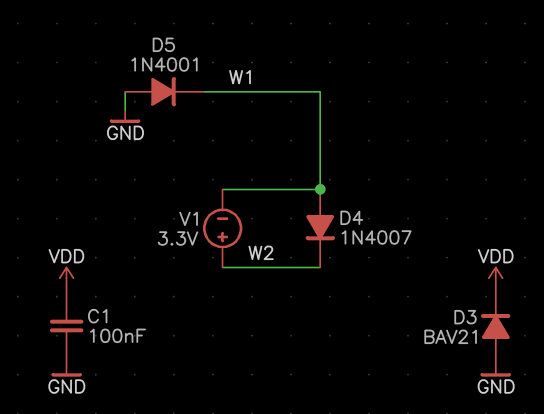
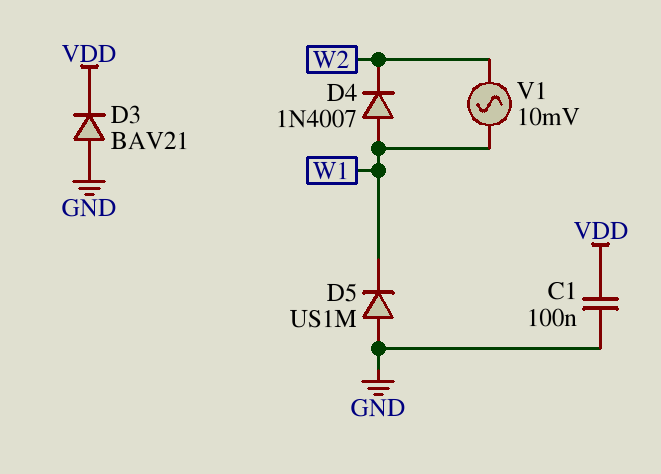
D5: diode 1N4001 (A GND, K W1) -> diode US1M (A GND, K W1)
V1: 3.3V (plus W2, minus W1) -> AC 10mV (W1, W2)

